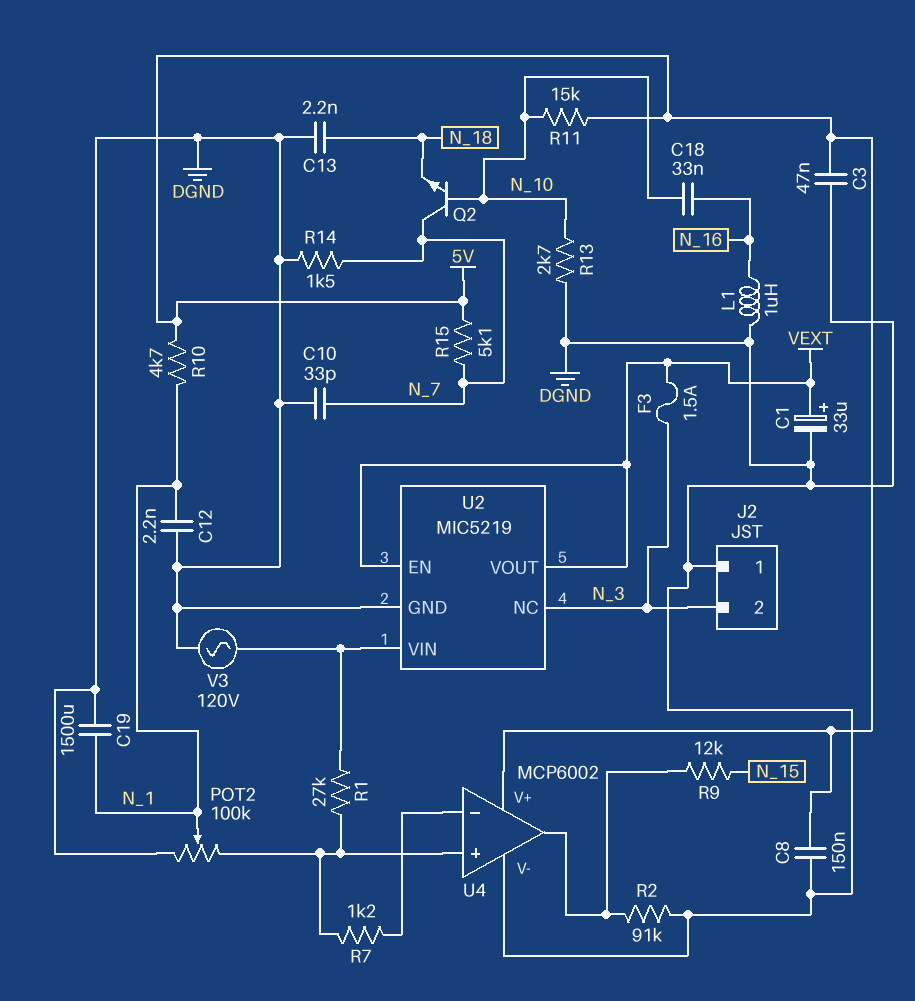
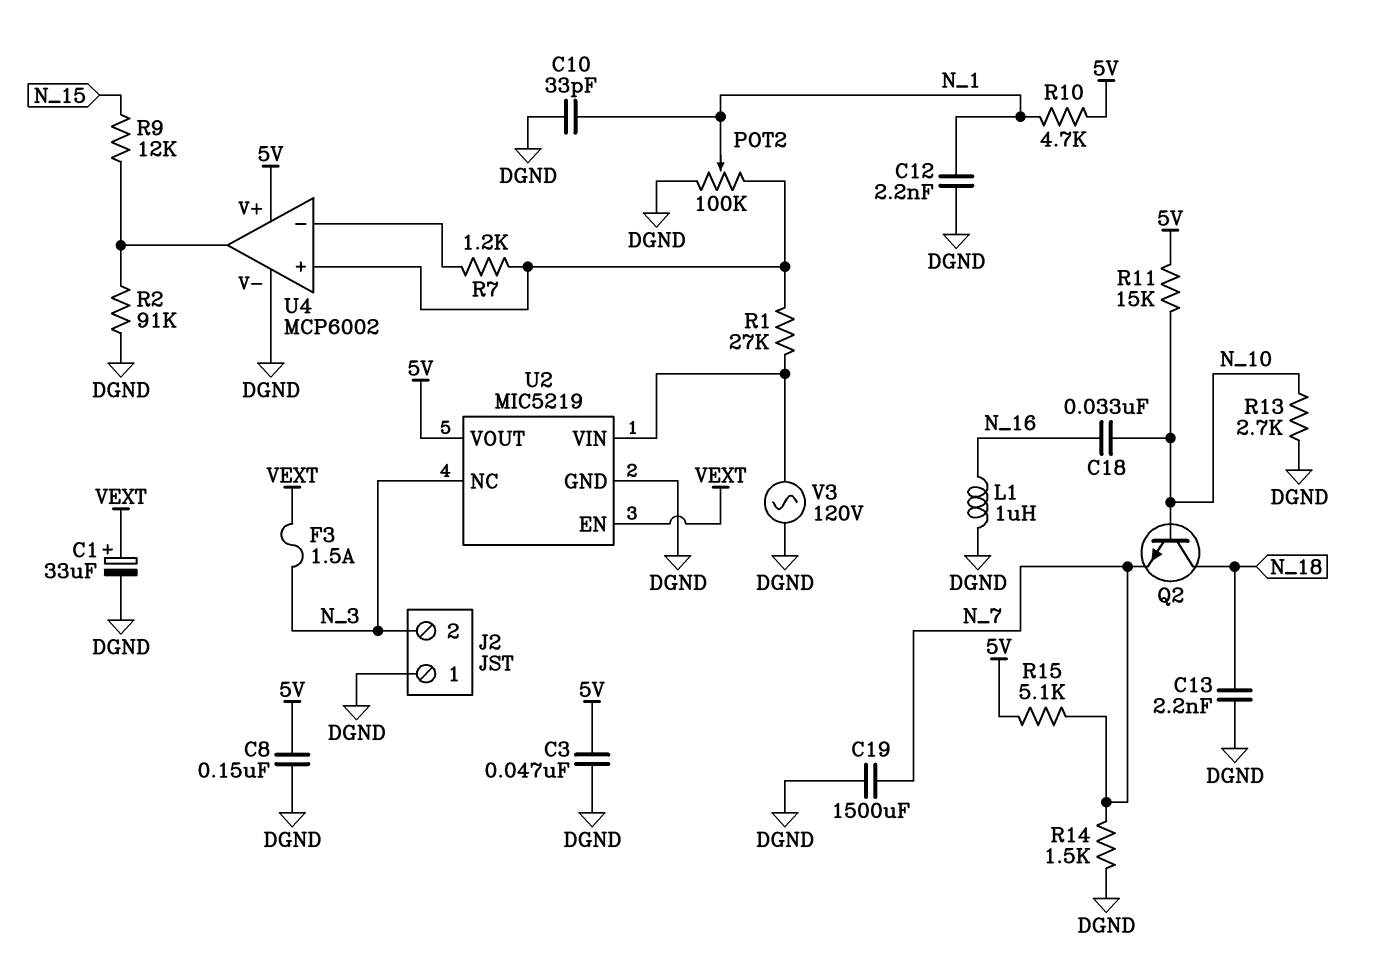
C10: 33pF (DGND, N_7) -> 33pF (DGND, N_1)
C19: 1500uF (DGND, N_1) -> 1500uF (DGND, N_7)
Q2: NPN (B N_10, C N_7, E N_18) -> NPN (B N_10, C N_18, E N_7)
U2 pin VOUT: VEXT -> 5V

